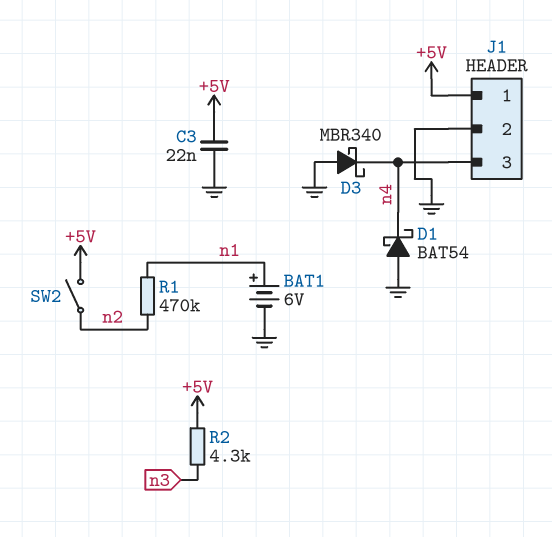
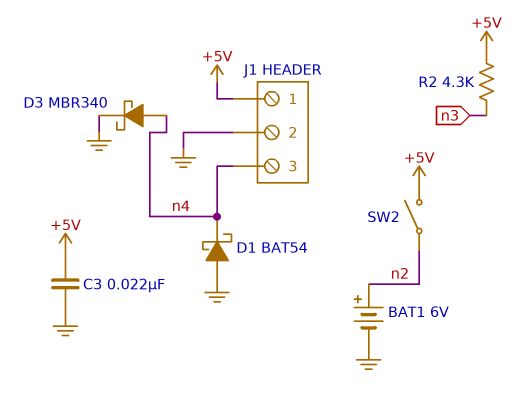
BAT1: 6V (plus n1, minus GND) -> 6V (plus n2, minus GND)
D3: schottky MBR340 (A GND, K n4) -> schottky MBR340 (A n4, K GND)
R1: 470k (n1, n2) -> none

